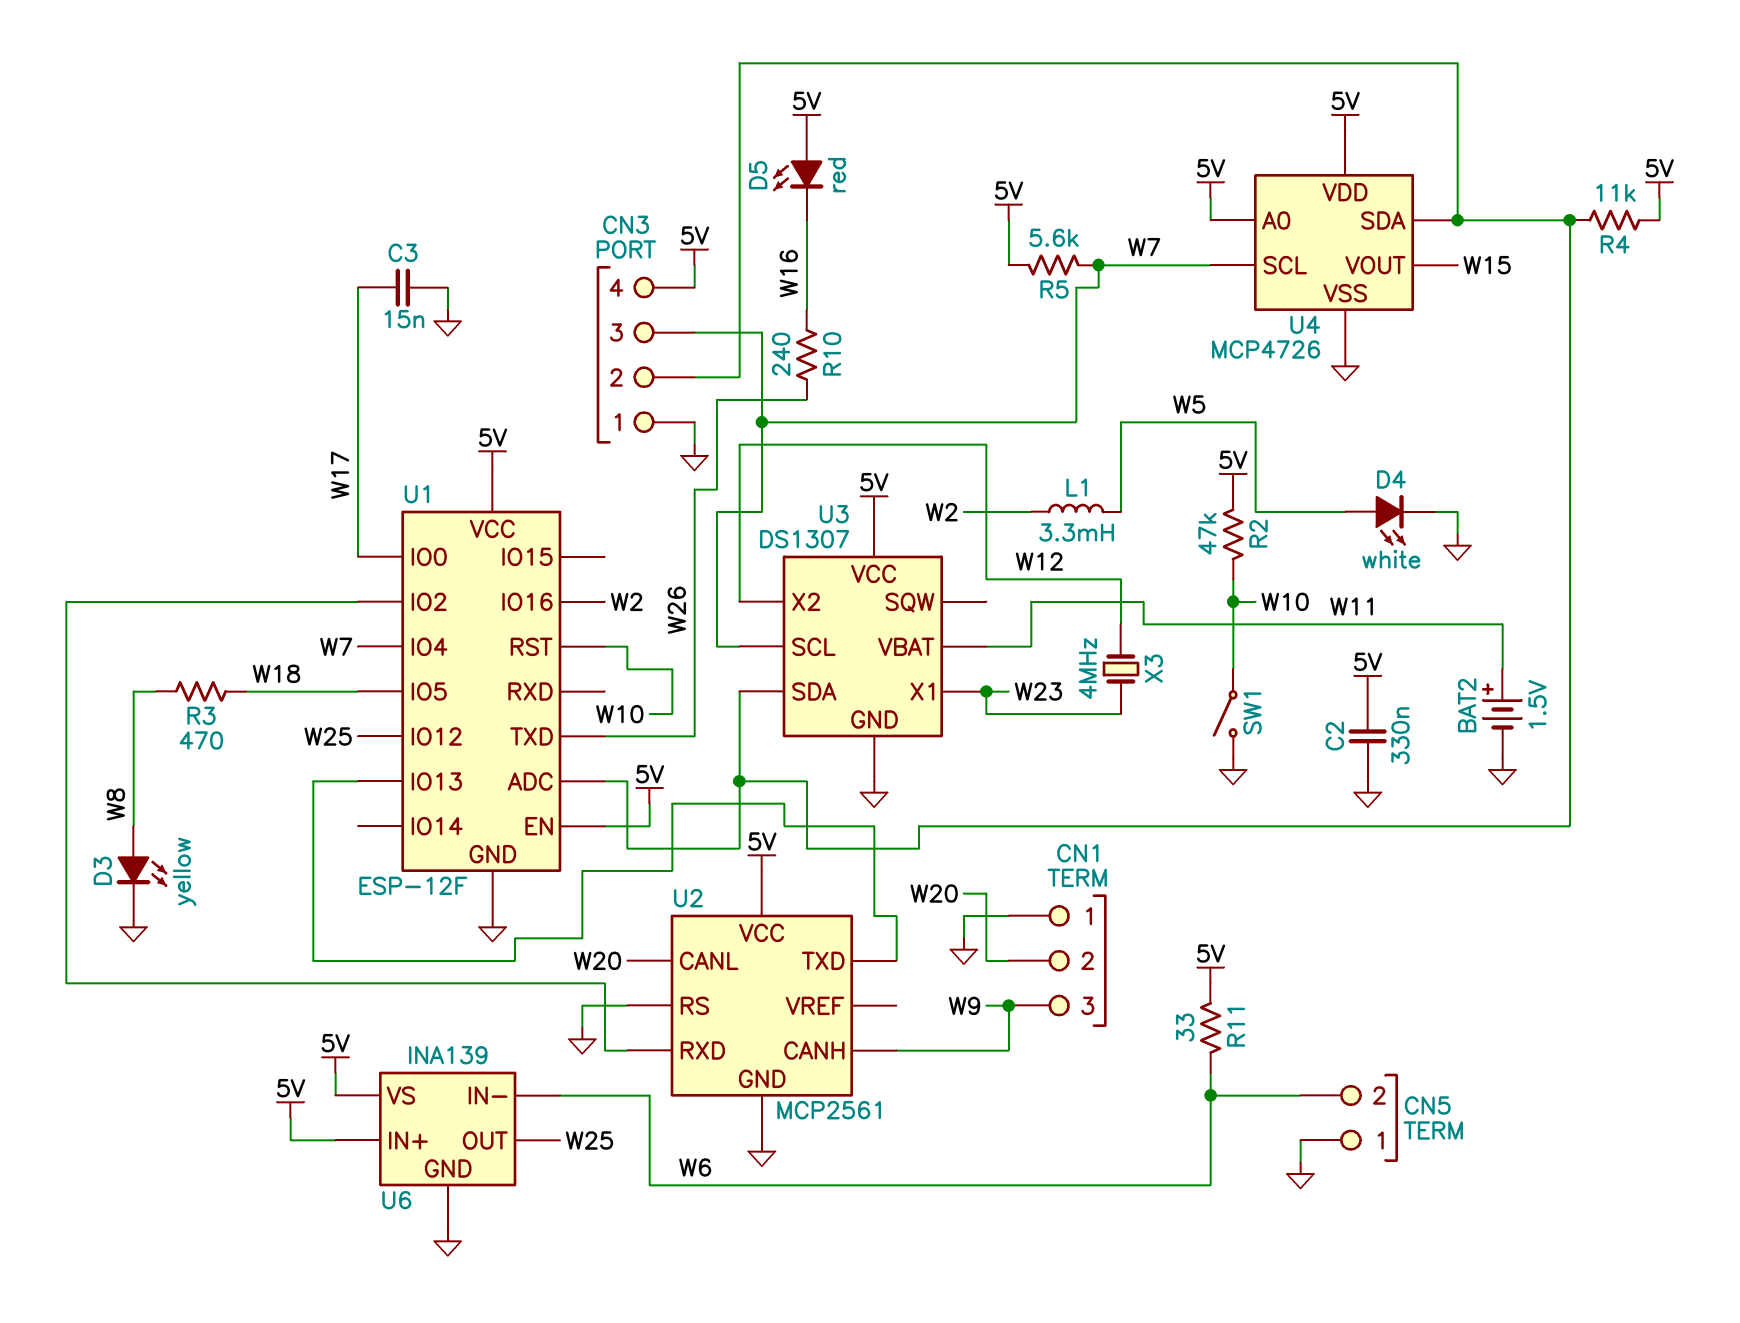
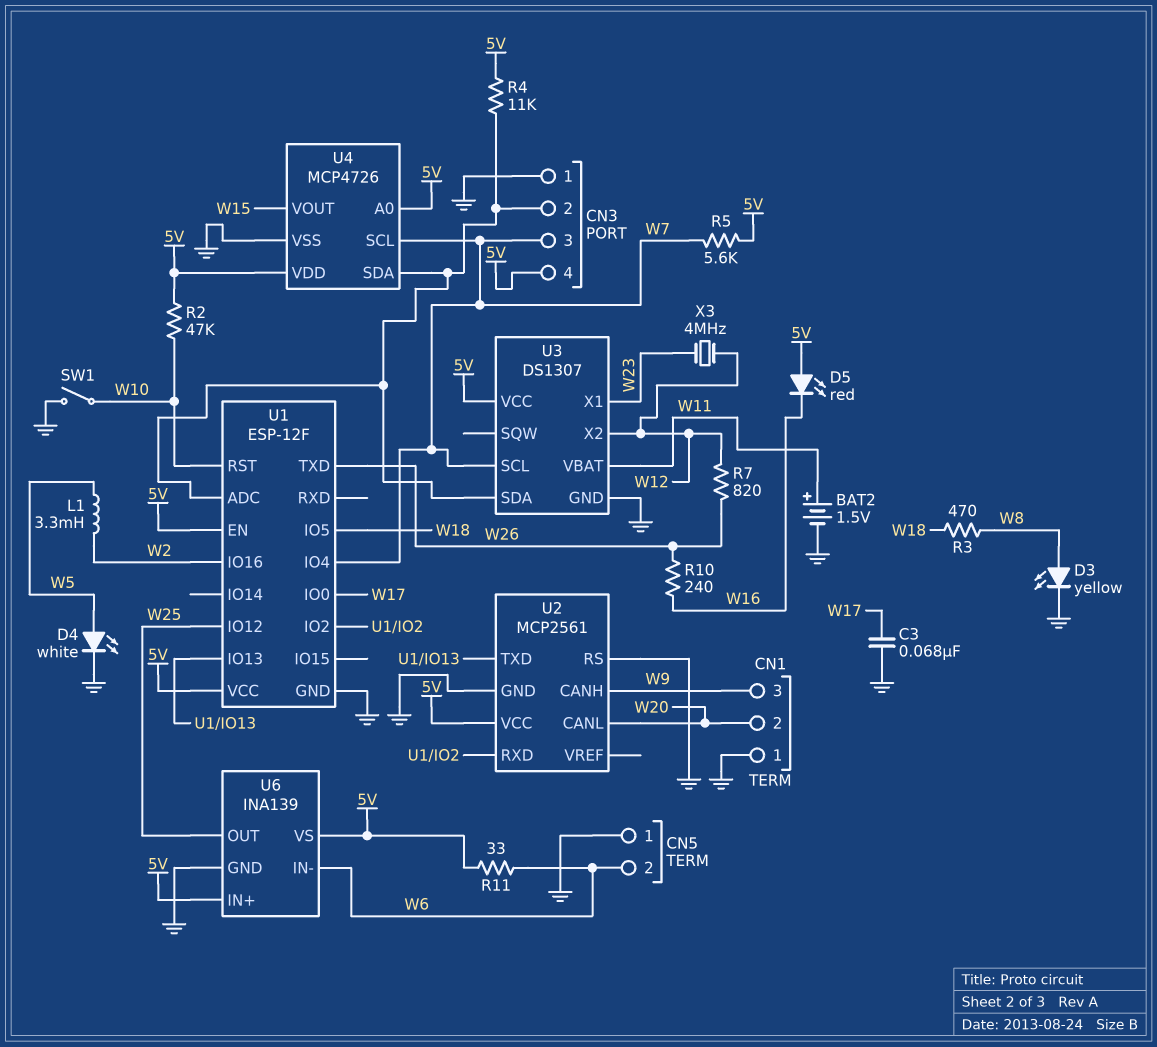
C2: 330nF (5V, GND) -> none
C3: 15nF (GND, W17) -> 68nF (GND, W17)
R7: none -> 820 (W12, W26)

